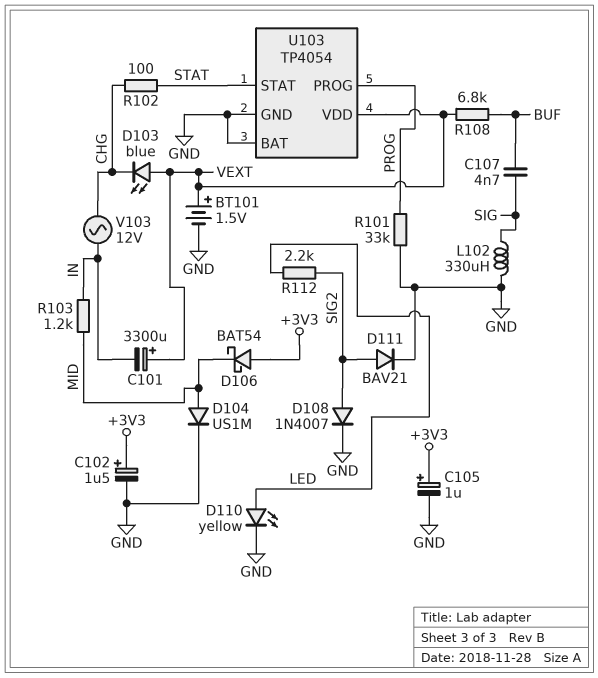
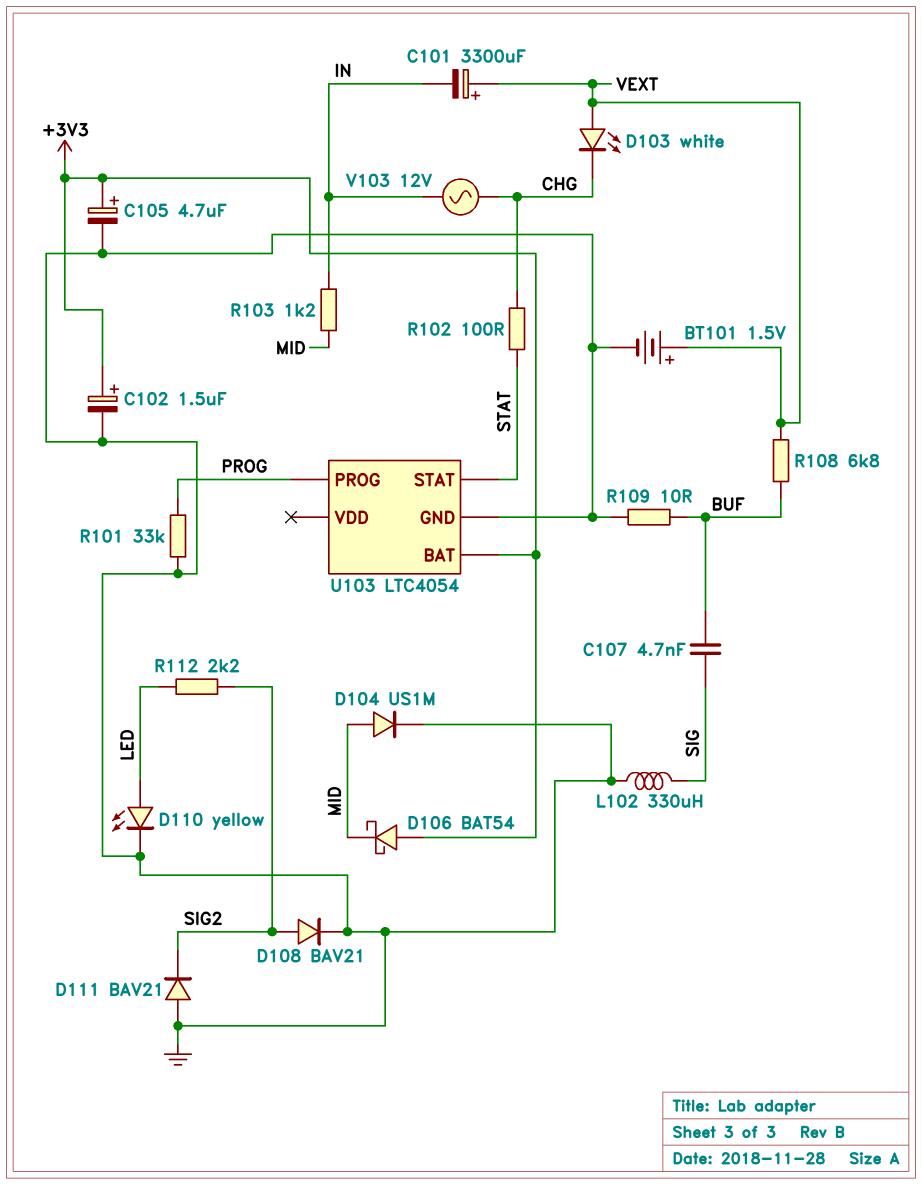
C105: 1uF (plus +3V3, minus GND) -> 4.7uF (plus +3V3, minus GND)
D103: LED blue (A VEXT, K CHG) -> LED white (A VEXT, K CHG)
D108: diode 1N4007 (A SIG2, K GND) -> diode BAV21 (A SIG2, K GND)
D111: diode BAV21 (A SIG2, K GND) -> diode BAV21 (A GND, K SIG2)
R109: none -> 10 (BUF, GND)
U103: TP4054 -> LTC4054
U103 pin BAT: GND -> +3V3
U103 pin VDD: VEXT -> none

